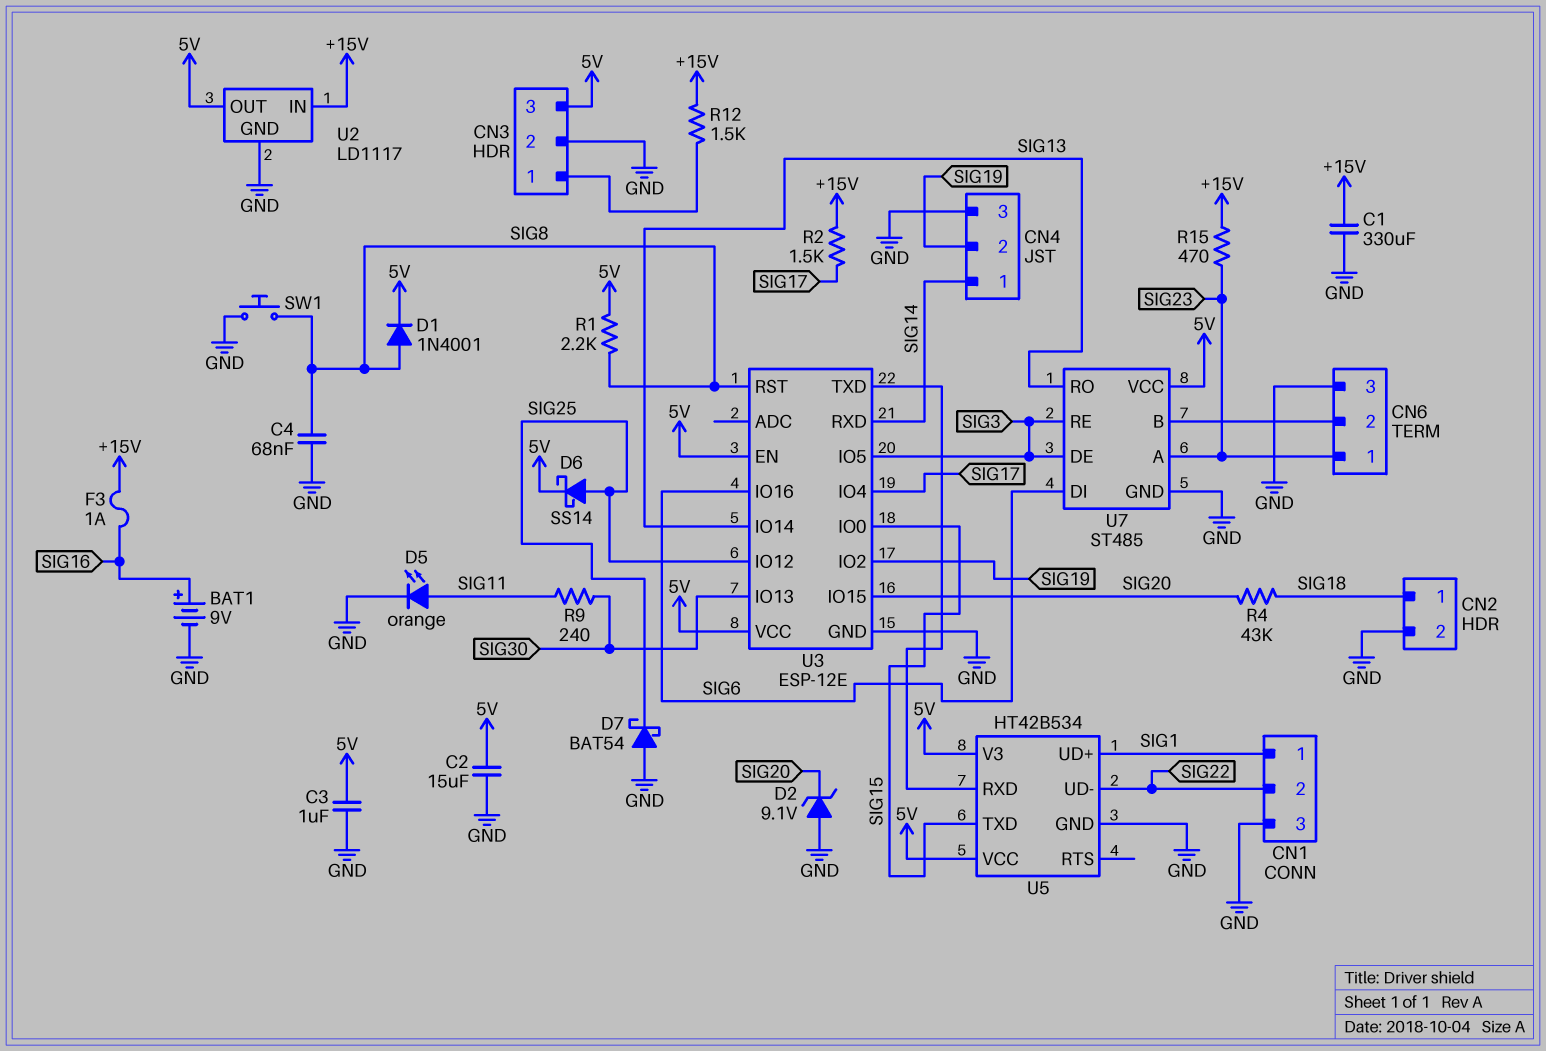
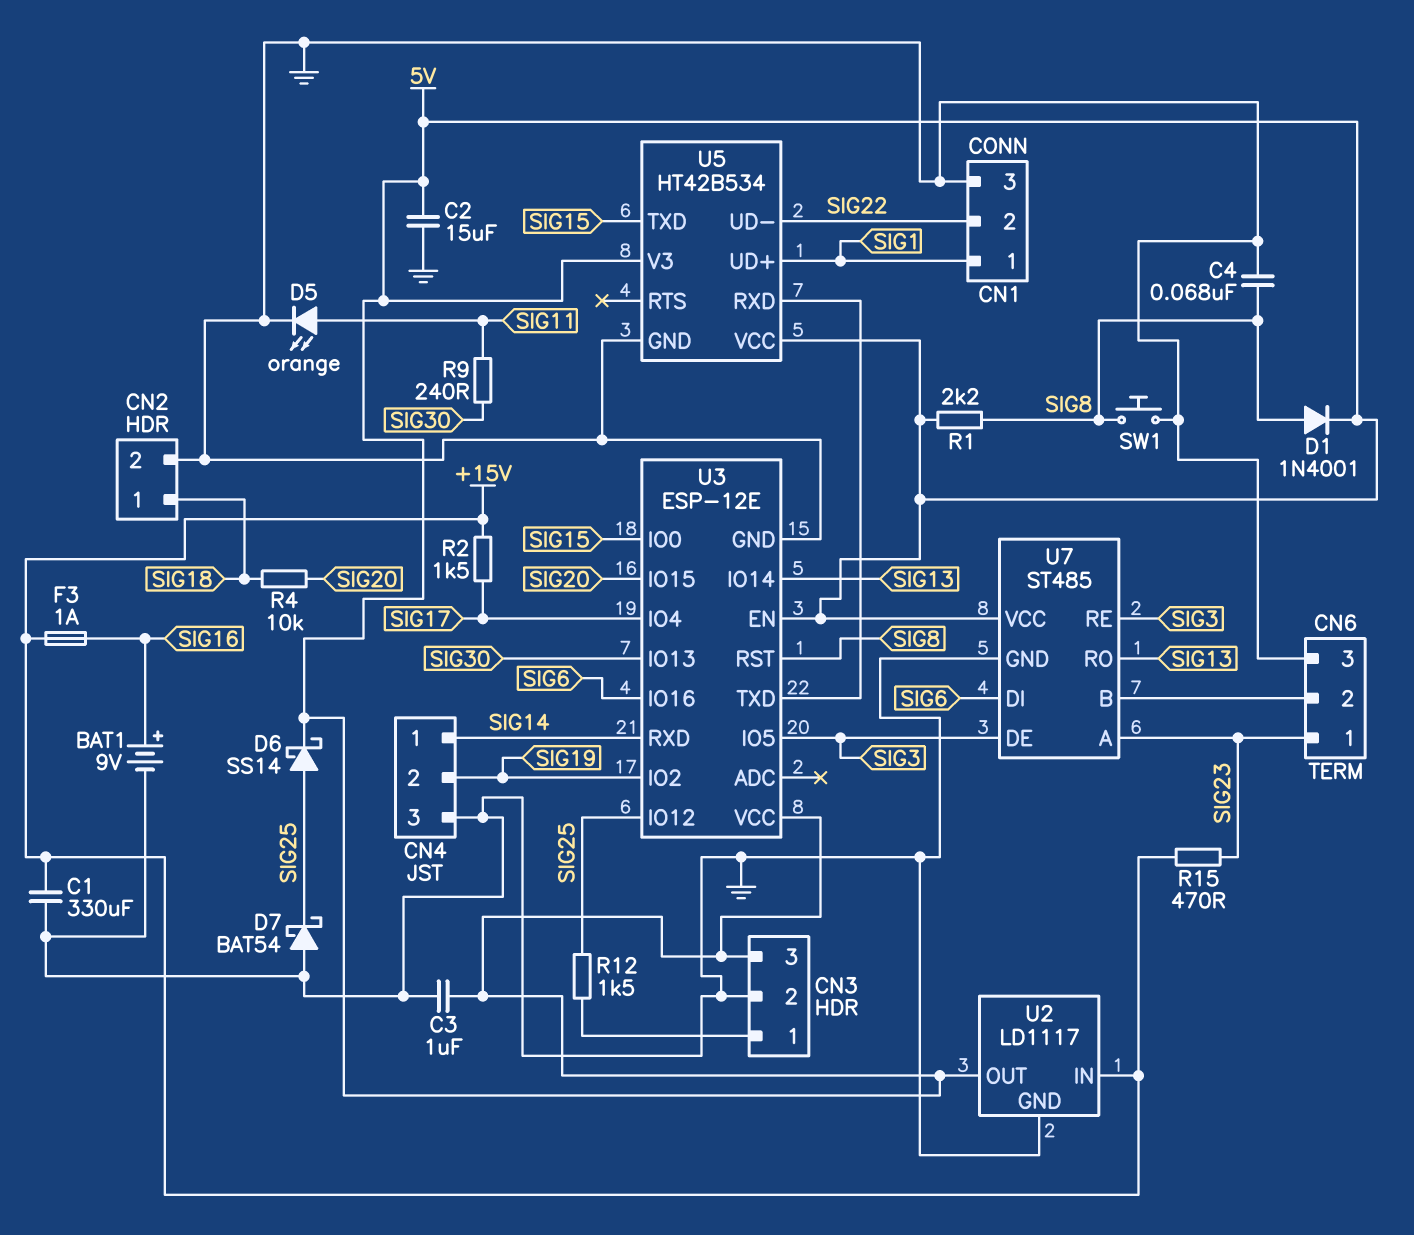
D2: zener 9.1V (A GND, K SIG20) -> none
R4: 43k (SIG18, SIG20) -> 10k (SIG18, SIG20)
R12: 1.5k (+15V, CN3/1) -> 1.5k (CN3/1, SIG25)

